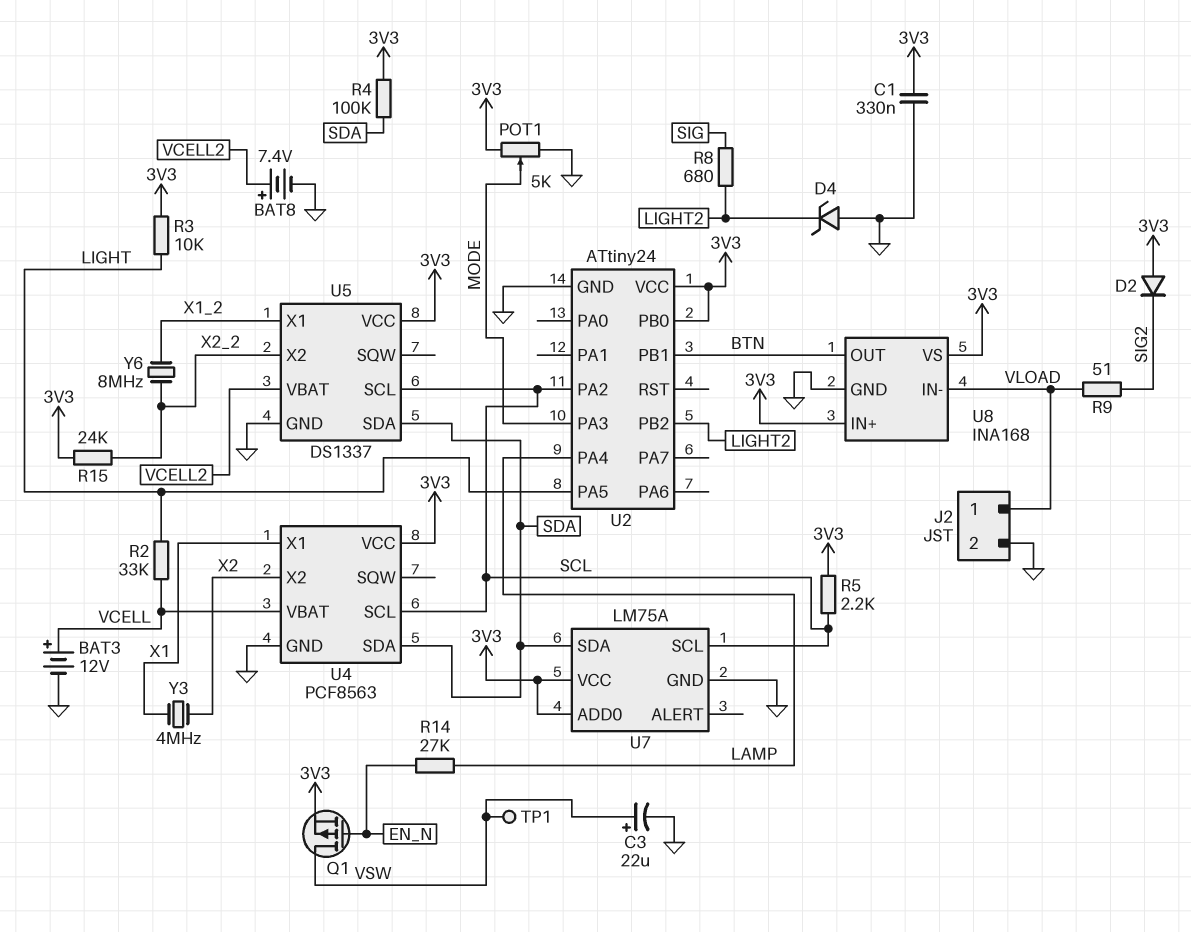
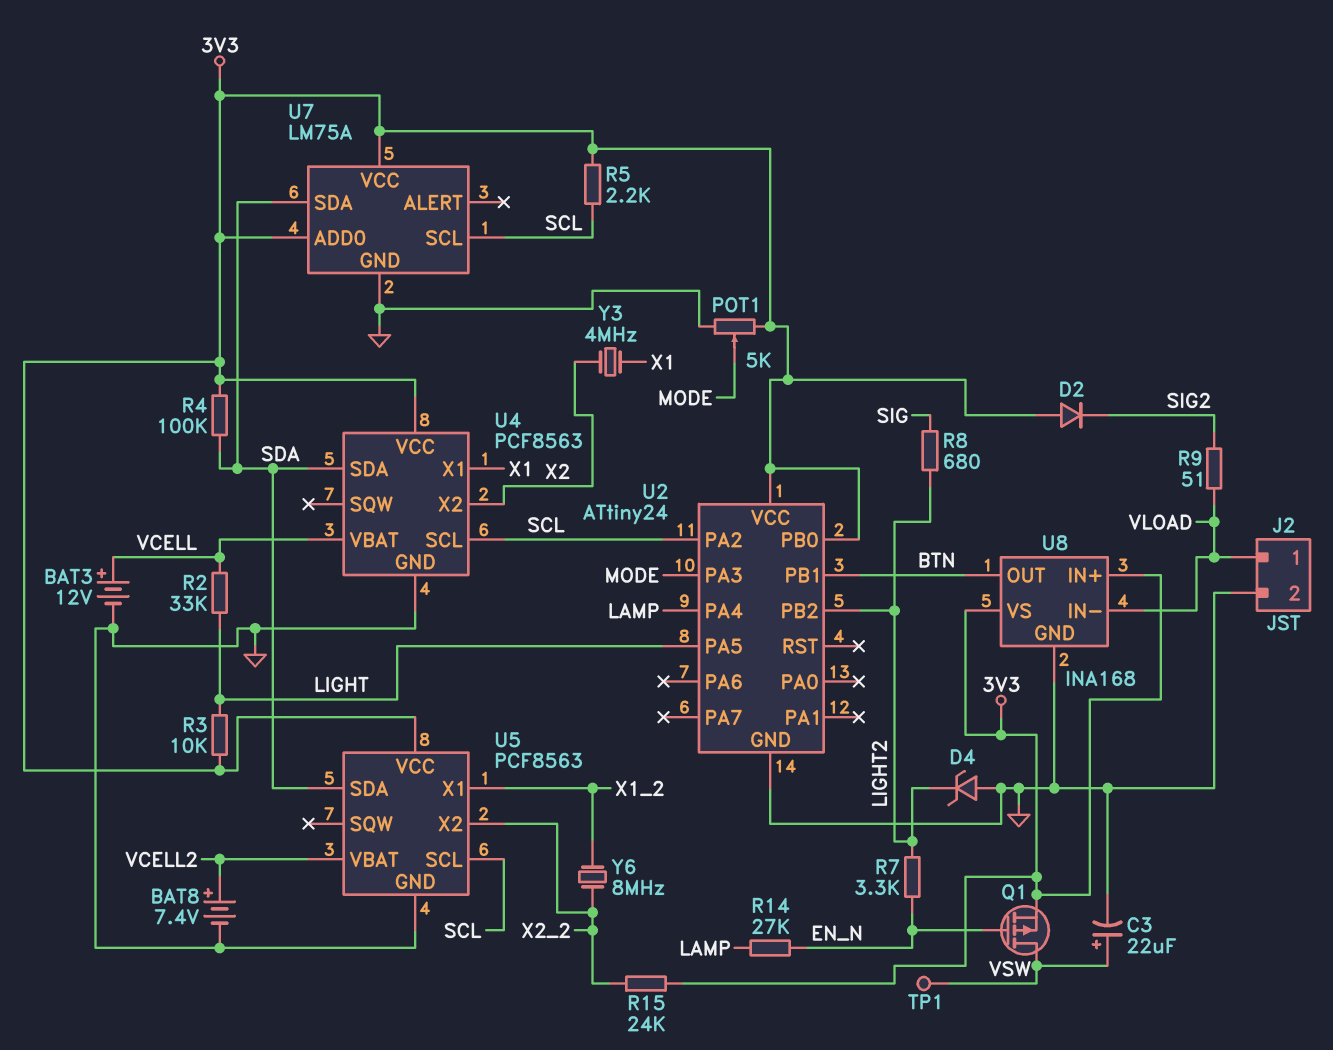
C1: 330nF (3V3, GND) -> none
R7: none -> 3.3k (EN_N, LIGHT2)
U5: DS1337 -> PCF8563

